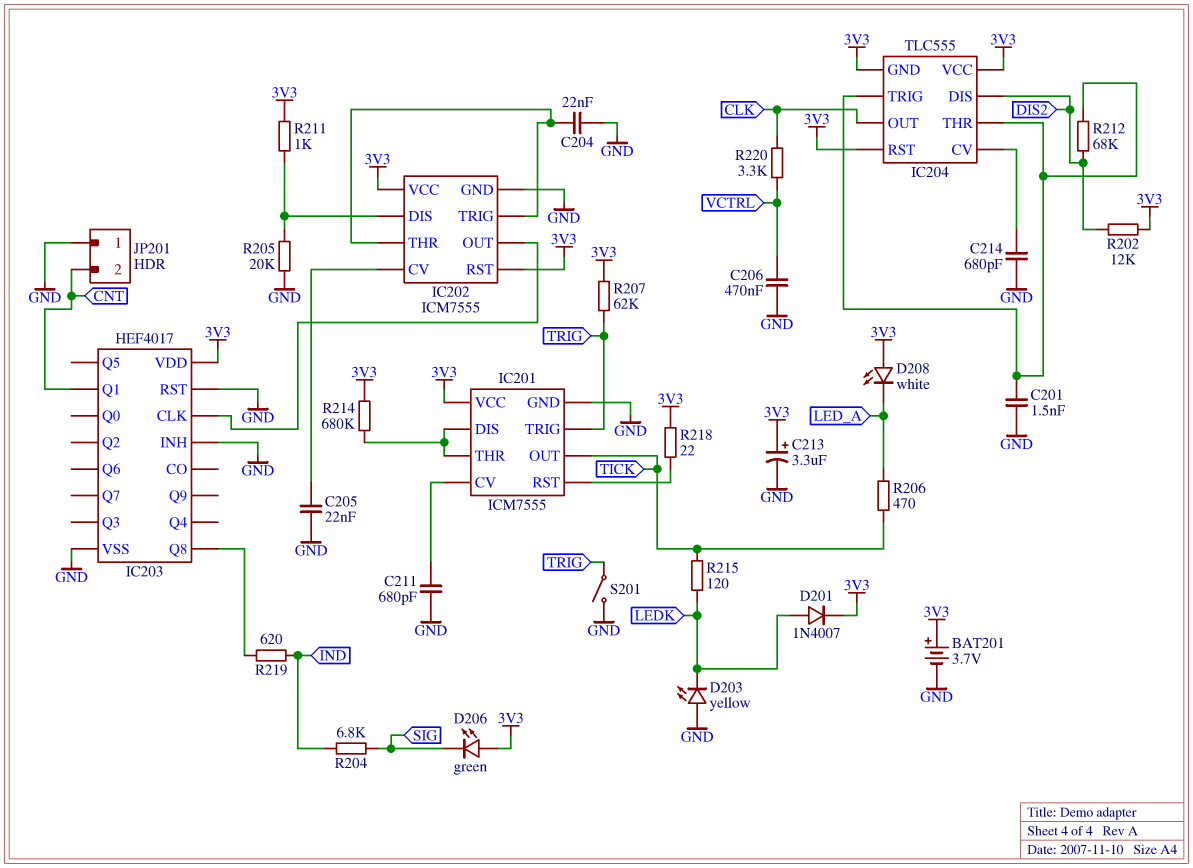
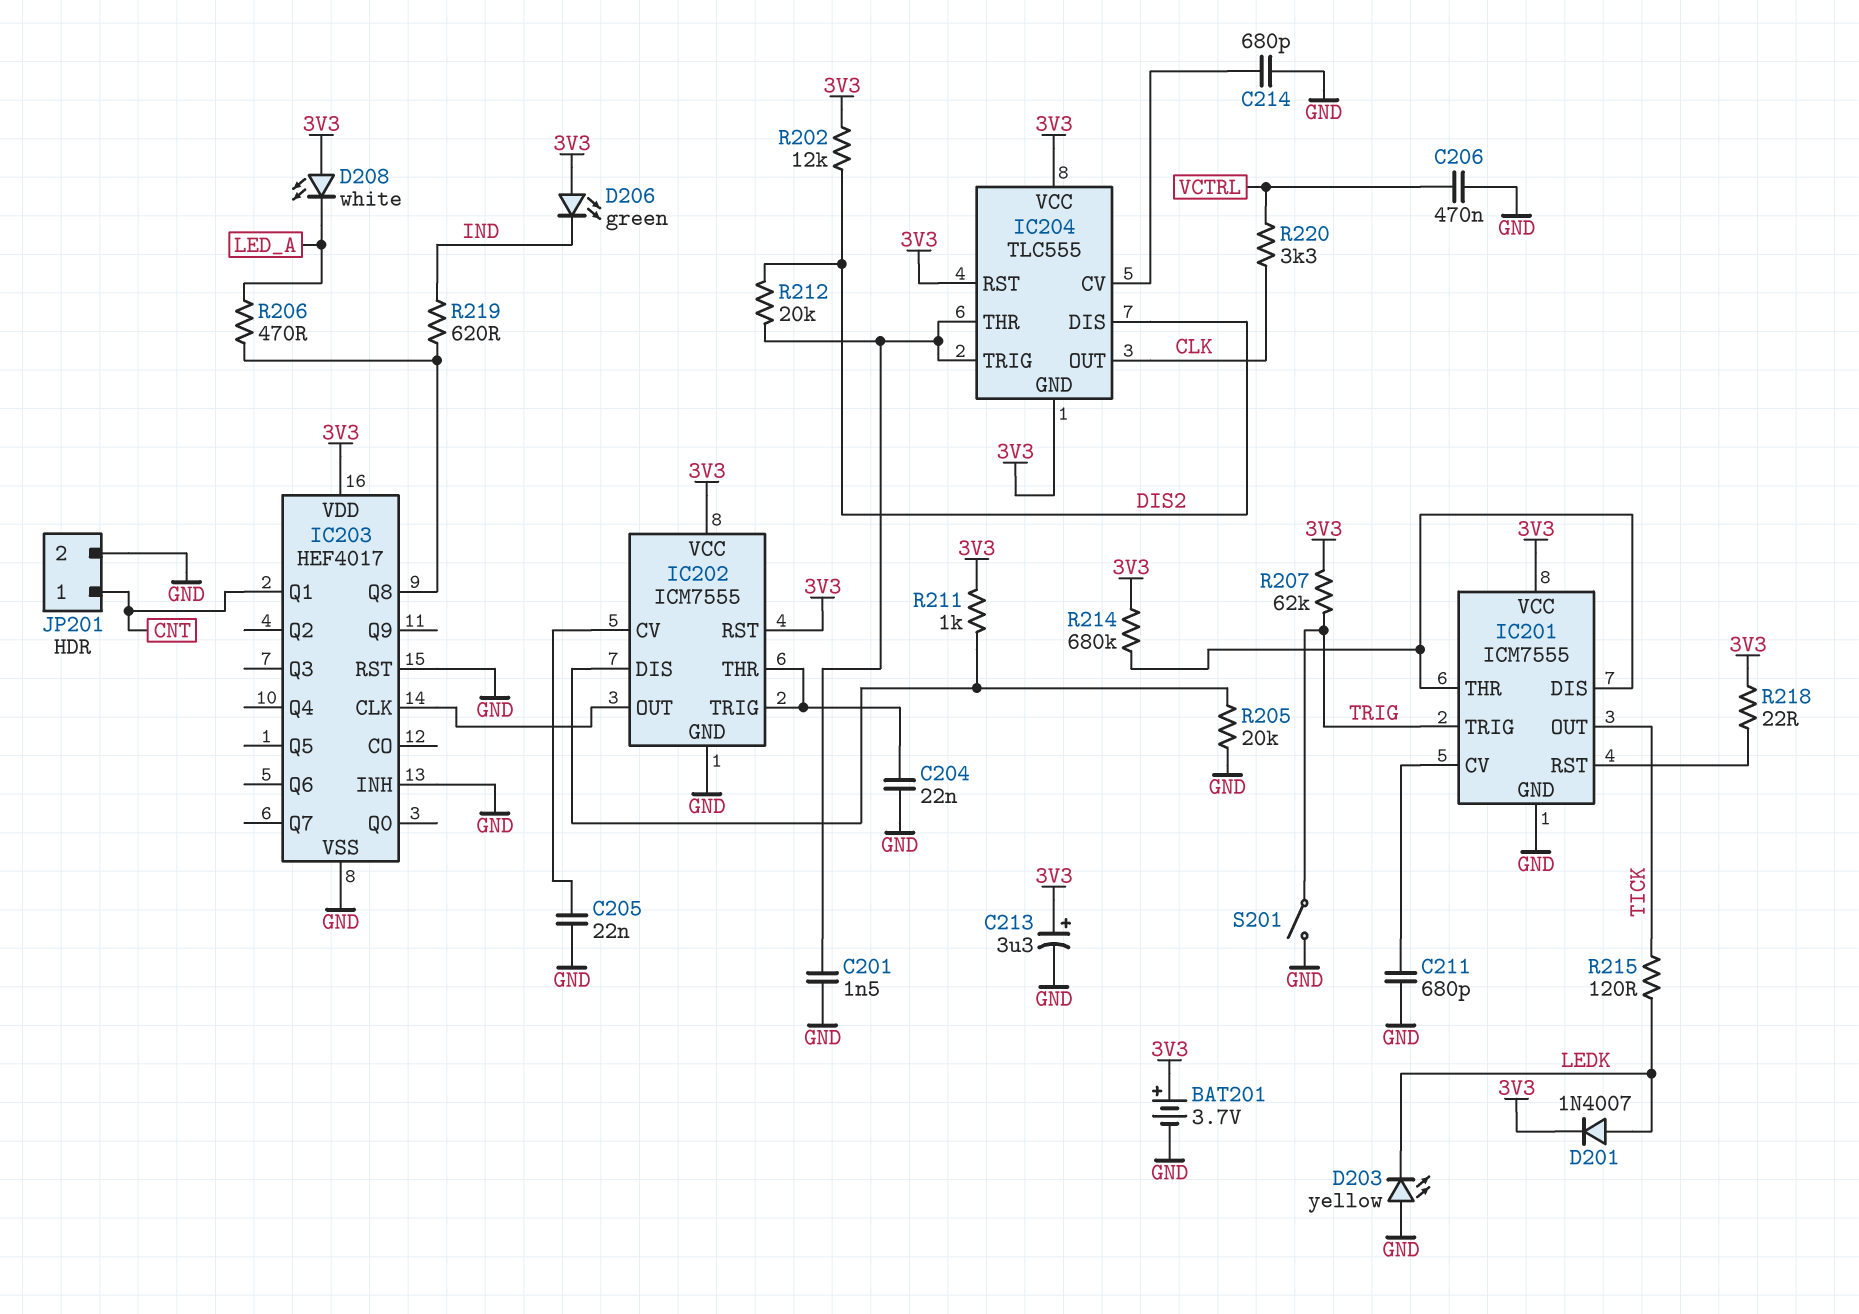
D206: LED green (A 3V3, K SIG) -> LED green (A 3V3, K IND)
JP201 pin 1: GND -> CNT
JP201 pin 2: CNT -> GND
R204: 6.8k (IND, SIG) -> none
R206: 470 (LED_A, TICK) -> 470 (IC203/Q8, LED_A)
R212: 68k (DIS2, IC204/THR) -> 20k (DIS2, IC204/THR)

